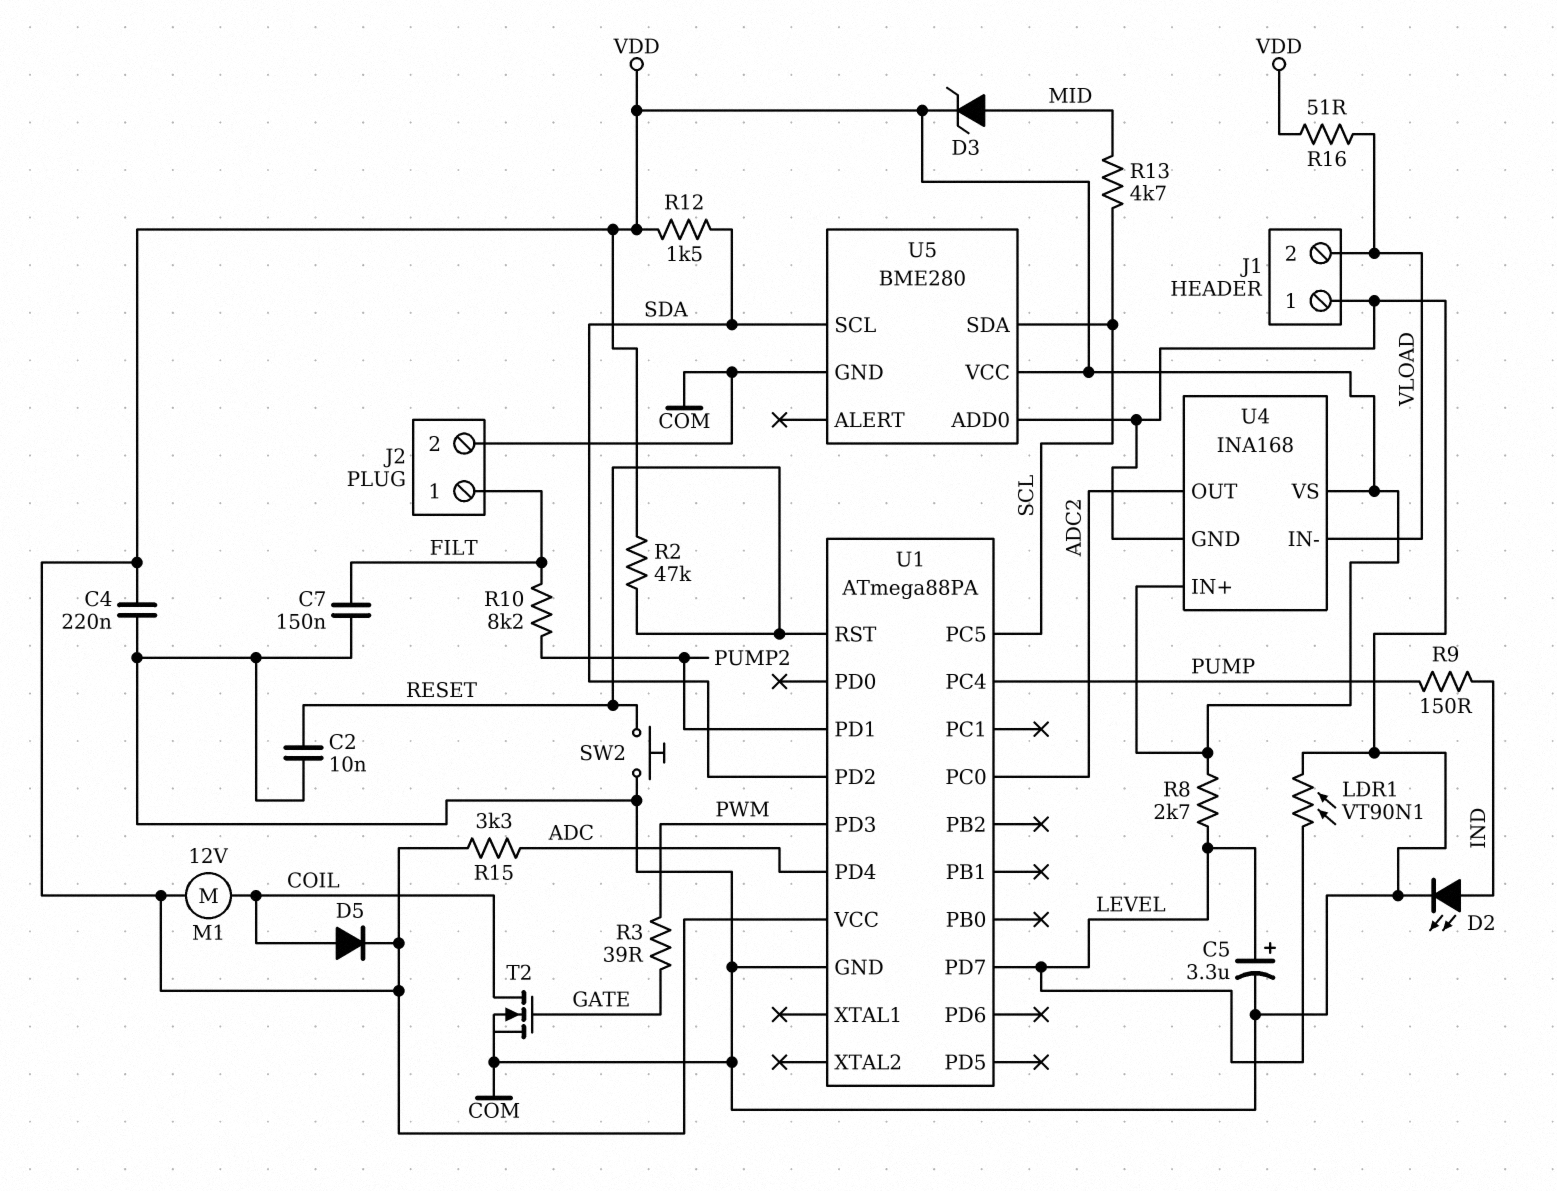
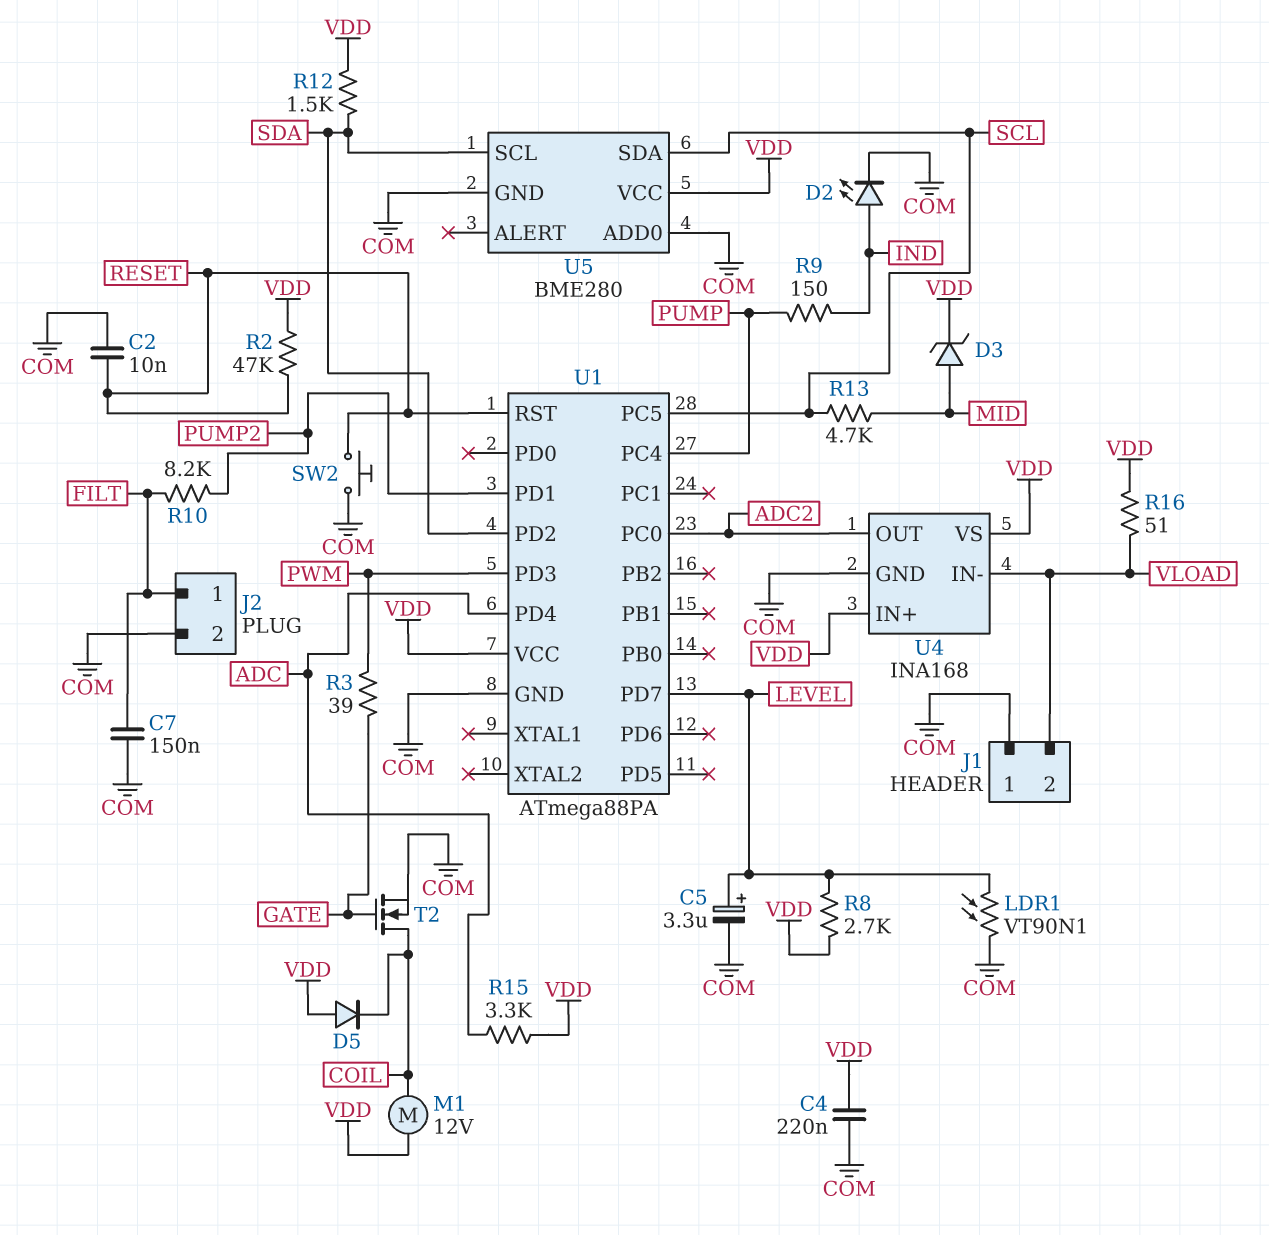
D5: diode (A COIL, K VDD) -> diode (A VDD, K COIL)

